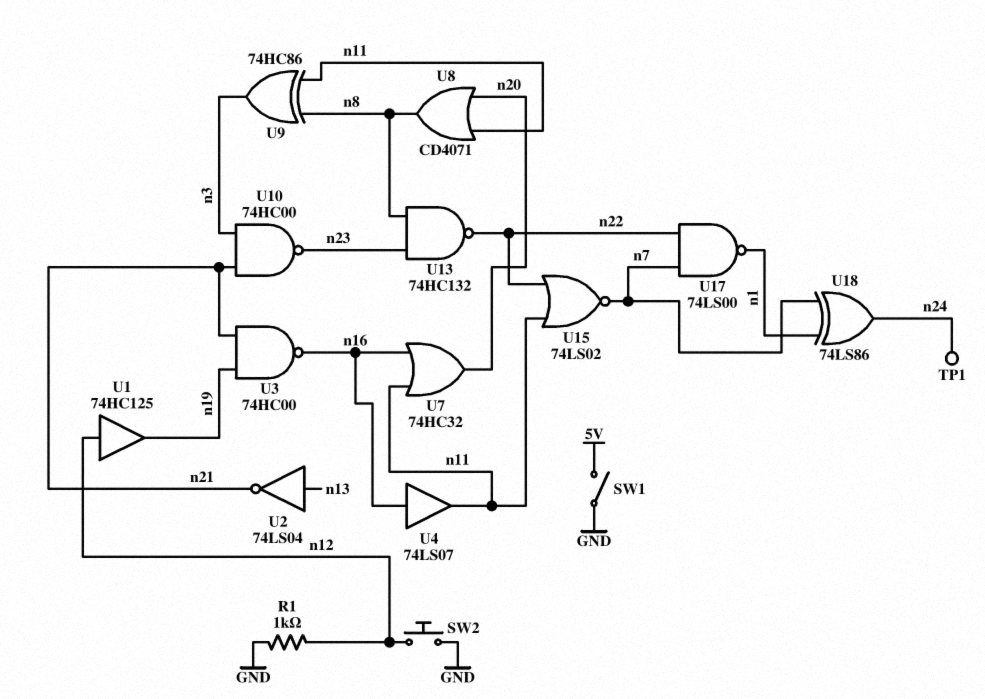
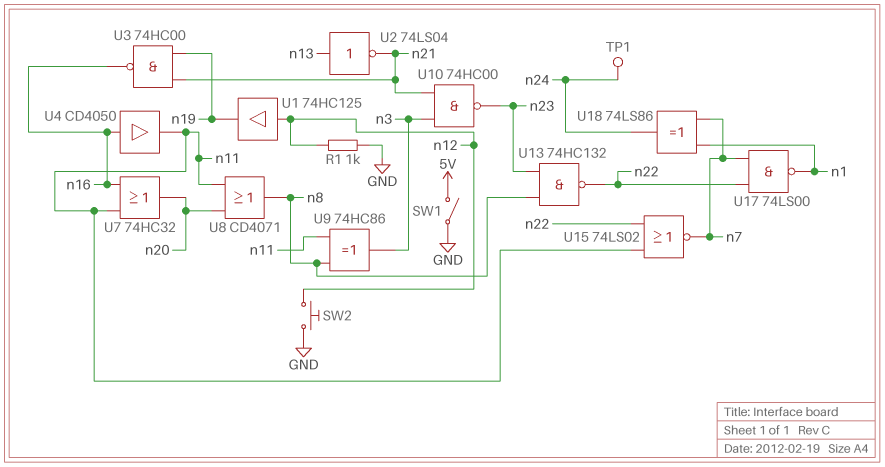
U4: buffer 74LS07 (in n16, out n11) -> buffer CD4050 (in n16, out n11)

